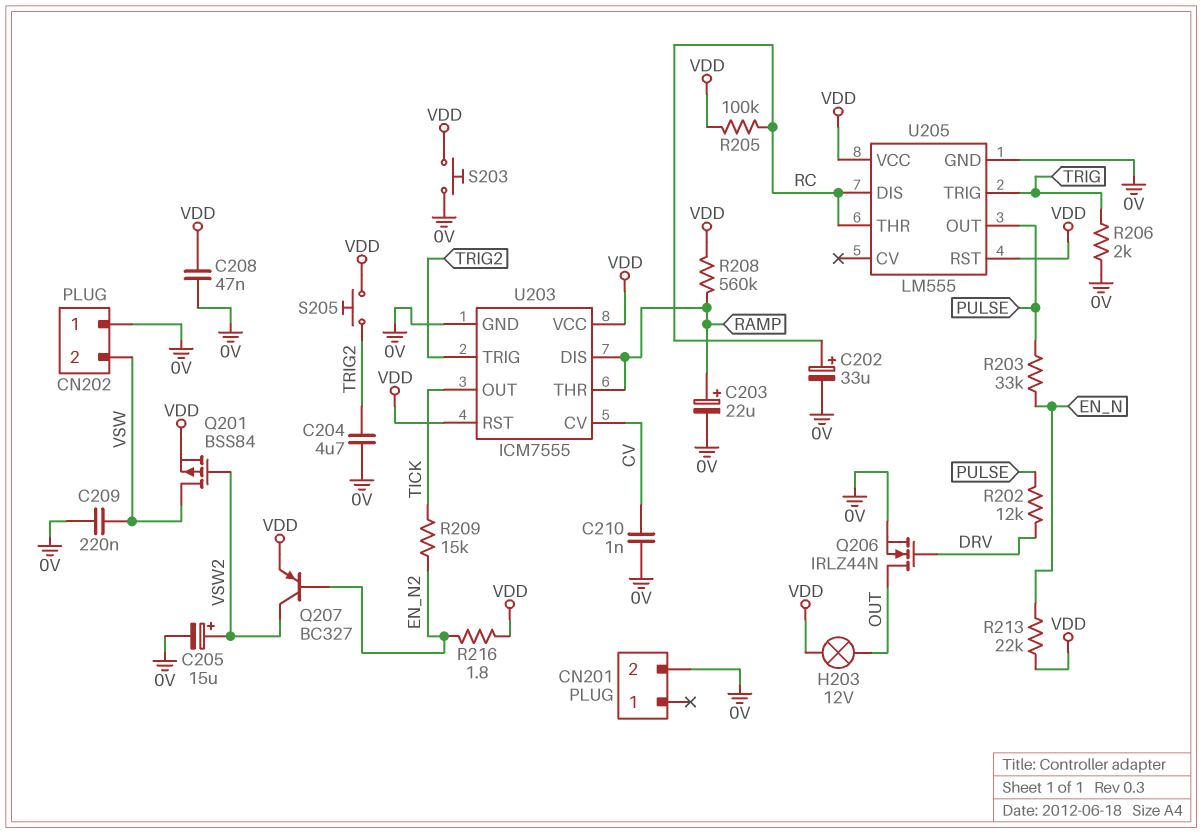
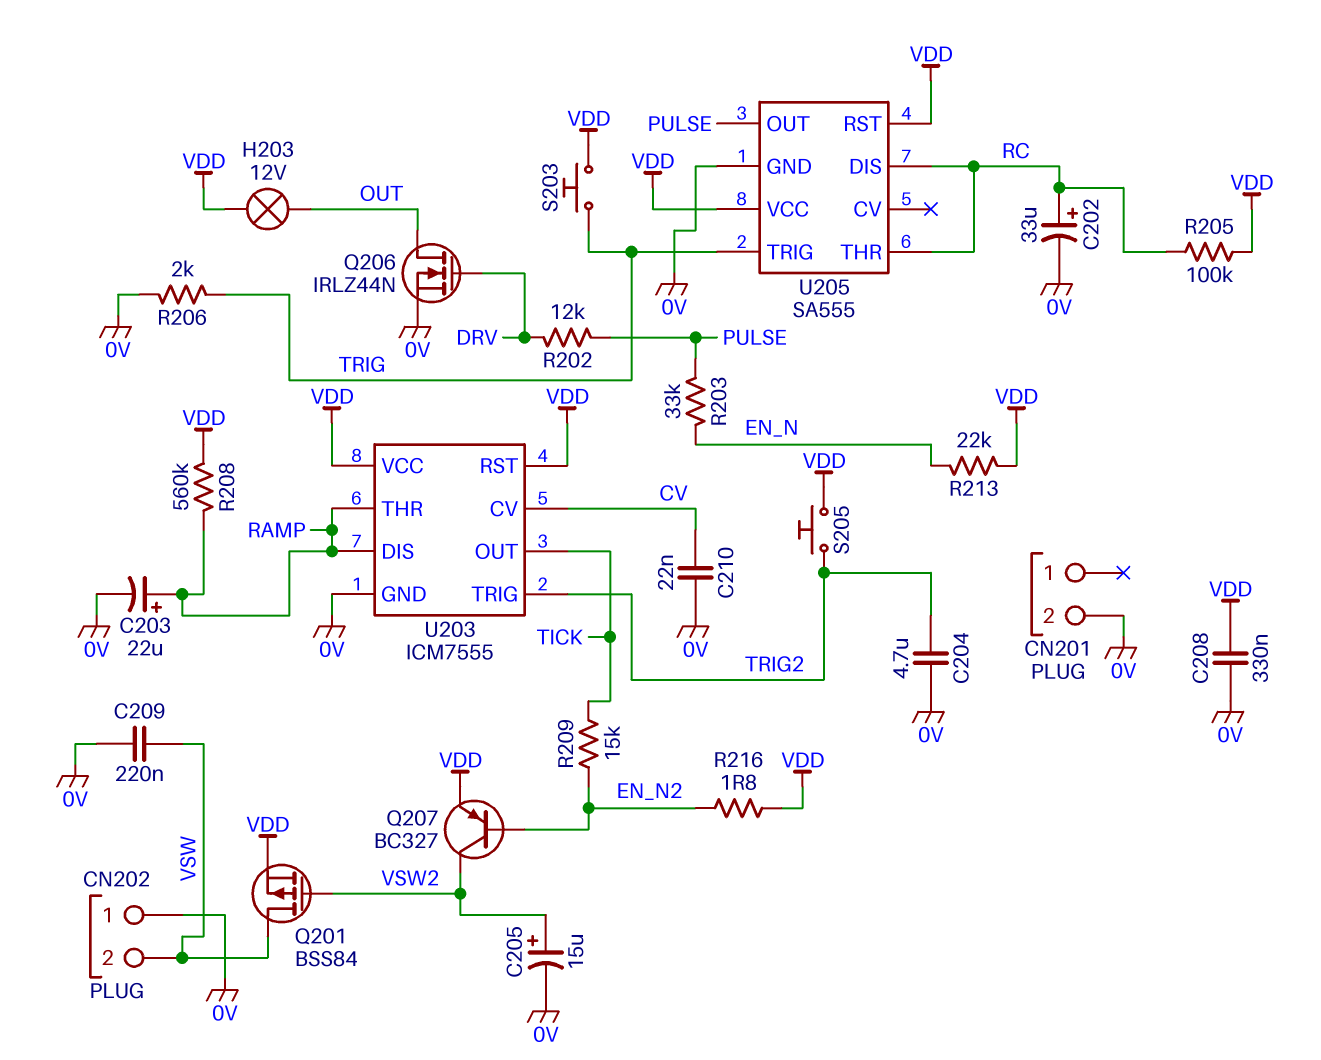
C208: 47nF (0V, VDD) -> 330nF (0V, VDD)
C210: 1nF (0V, CV) -> 22nF (0V, CV)
S203: button (0V, VDD) -> button (TRIG, VDD)
U205: LM555 -> SA555

